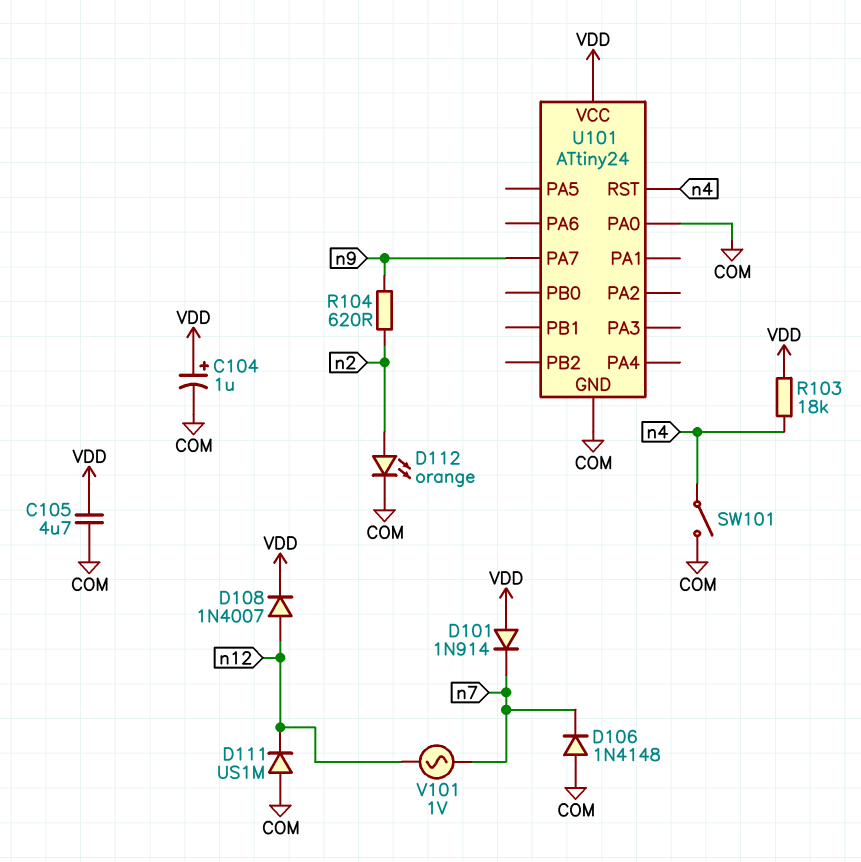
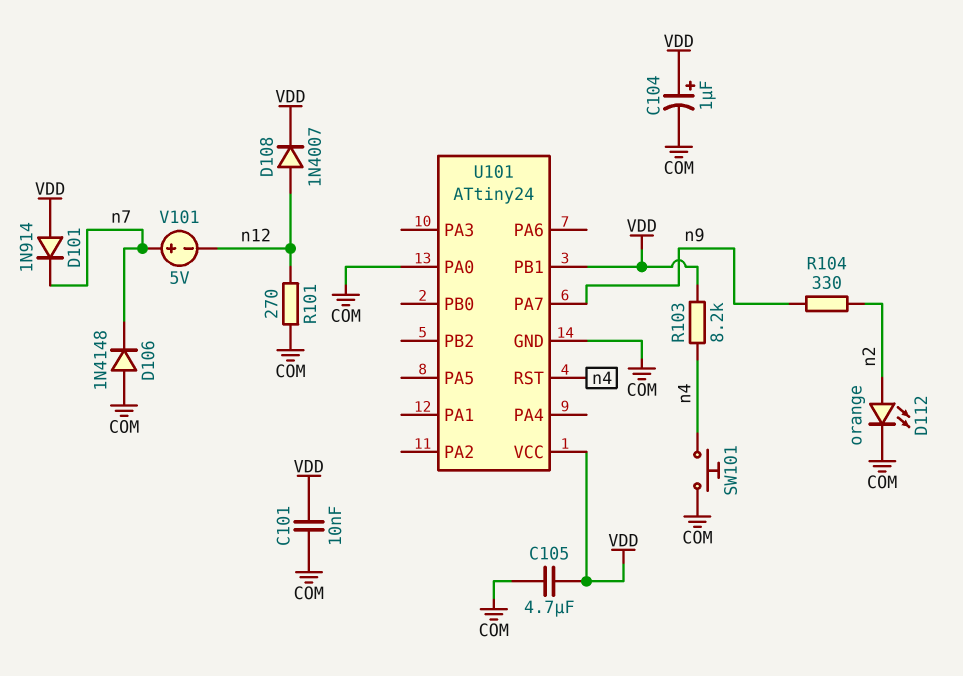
C101: none -> 10nF (COM, VDD)
D111: diode US1M (A COM, K n12) -> none
R101: none -> 270 (COM, n12)
R103: 18k (VDD, n4) -> 8.2k (VDD, n4)
R104: 620 (n2, n9) -> 330 (n2, n9)
SW101: switch (COM, n4) -> button (COM, n4)
U101 pin PB1: none -> VDD
V101: AC 1V (n7, n12) -> 5V (plus n7, minus n12)

